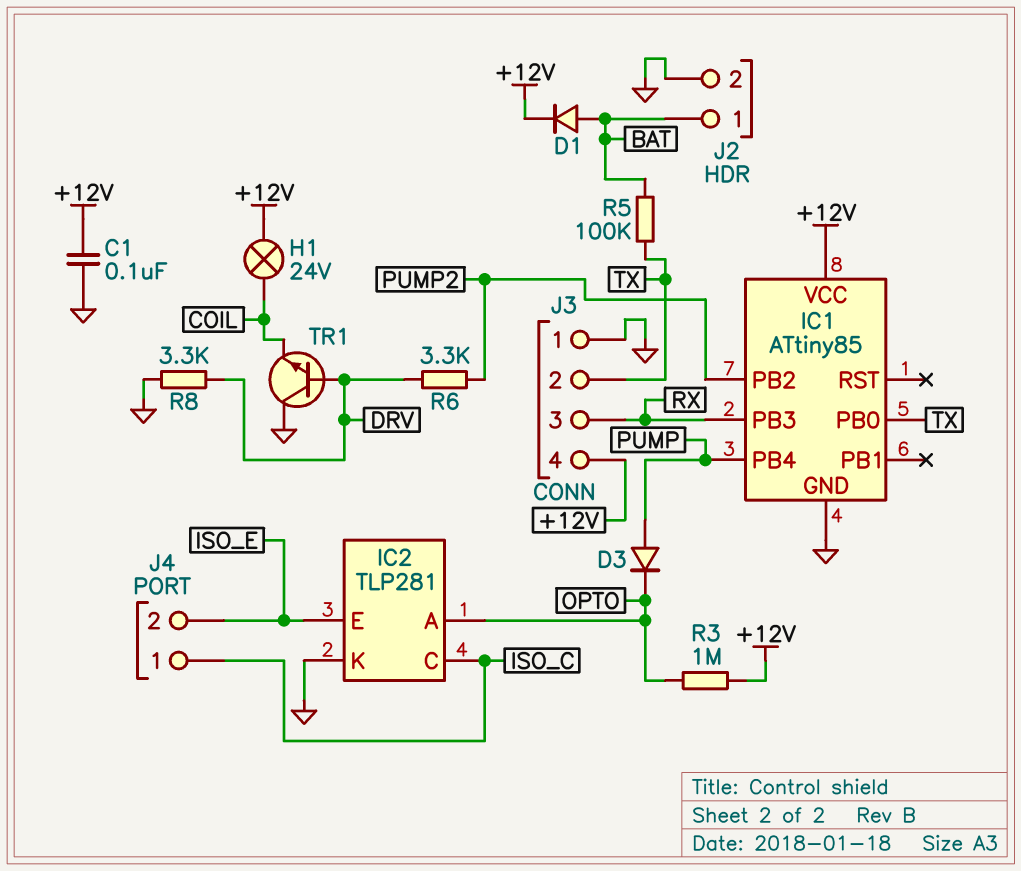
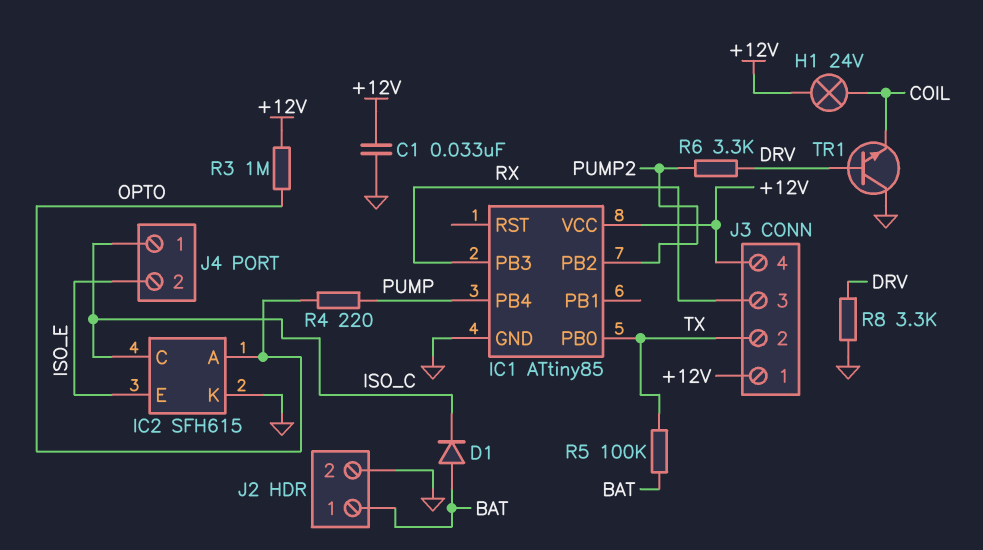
C1: 100nF (+12V, GND) -> 33nF (+12V, GND)
D1: diode (A BAT, K +12V) -> diode (A BAT, K ISO_C)
D3: diode (A PUMP, K OPTO) -> none
IC2: TLP281 -> SFH615
J3 pin 1: GND -> +12V
R4: none -> 220 (OPTO, PUMP)

